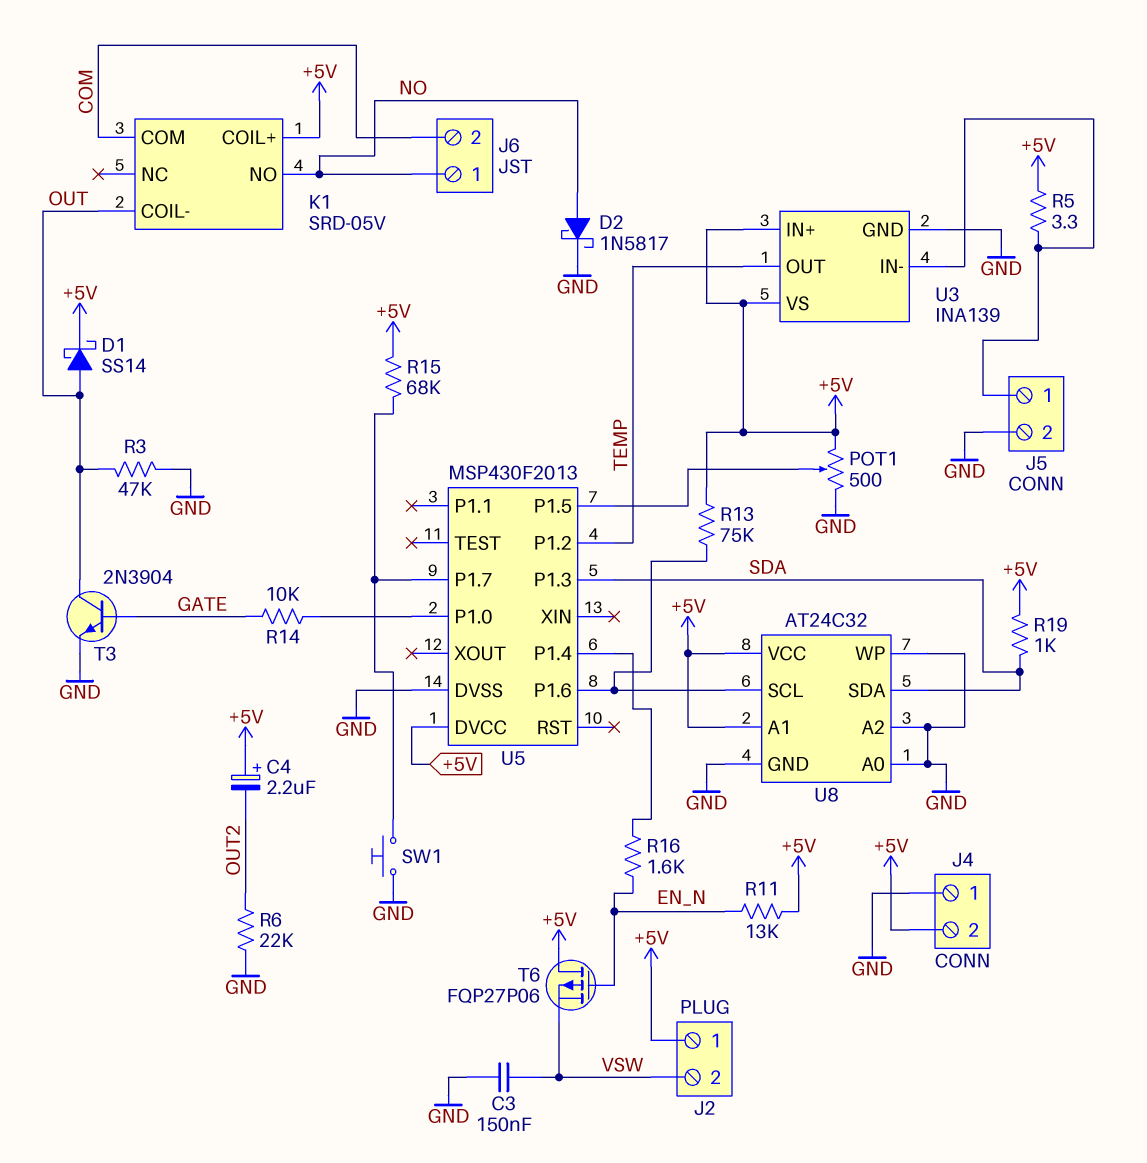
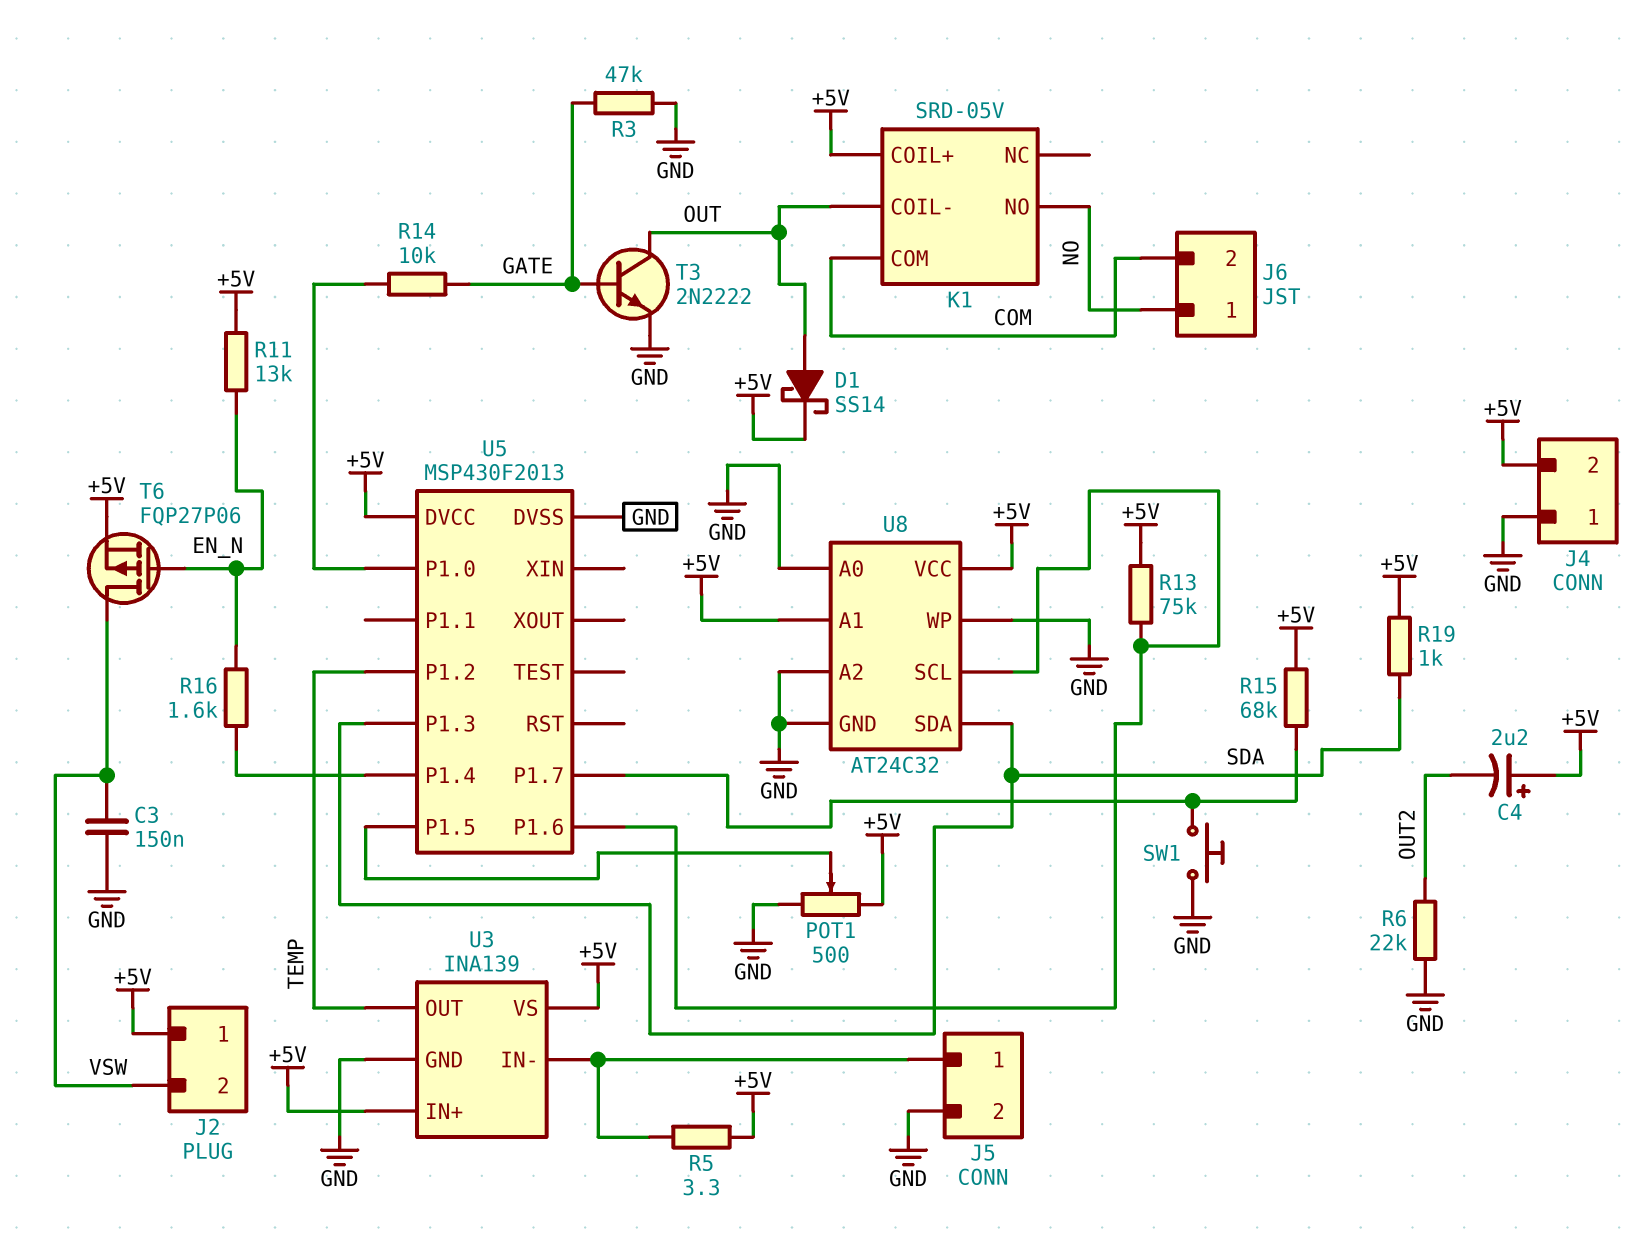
D2: schottky 1N5817 (A NO, K GND) -> none
R3: 47k (GND, OUT) -> 47k (GATE, GND)
T3: NPN 2N3904 (B GATE, C OUT, E GND) -> NPN 2N2222 (B GATE, C OUT, E GND)
T6: PMOS FQP27P06 (G EN_N, D +5V, S VSW) -> PMOS FQP27P06 (G EN_N, D VSW, S +5V)

